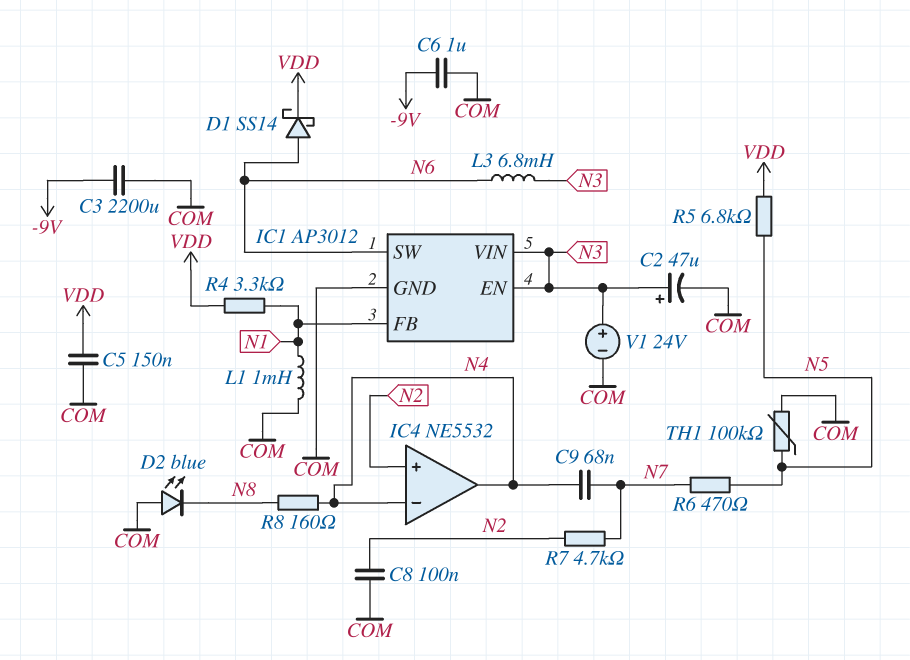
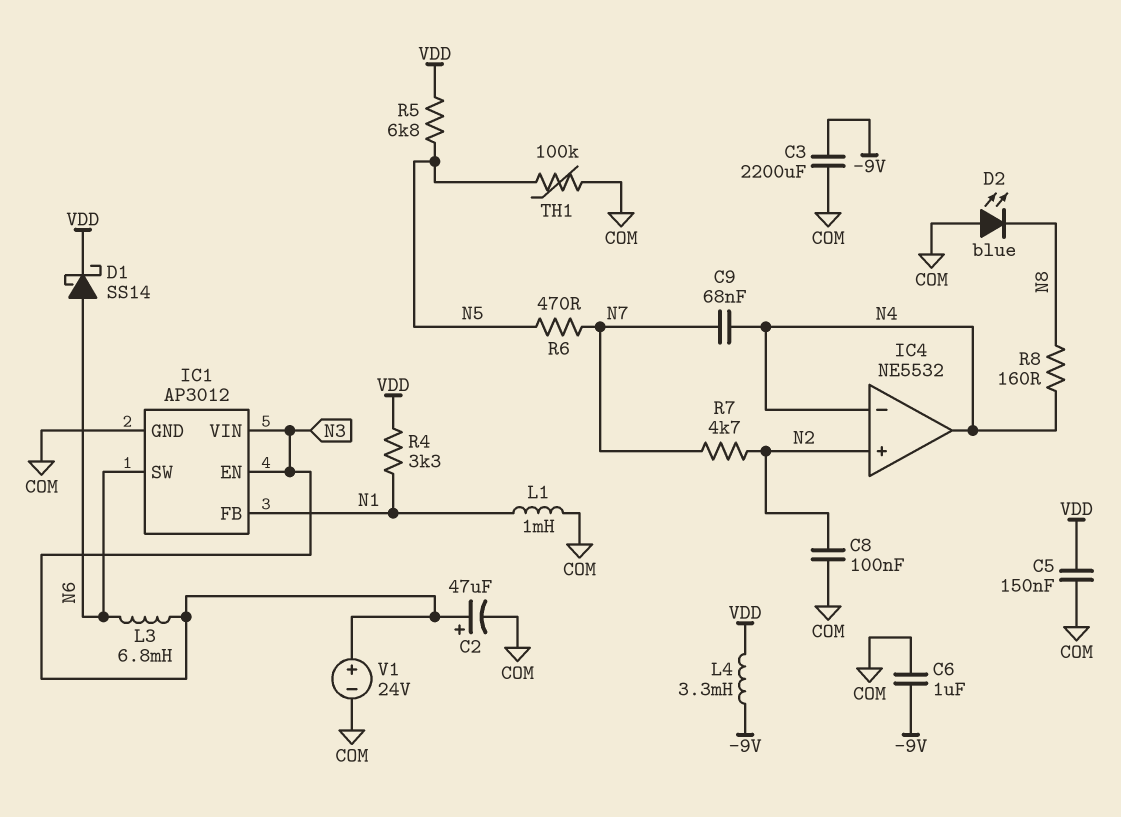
L4: none -> 3.3mH (-9V, VDD)

